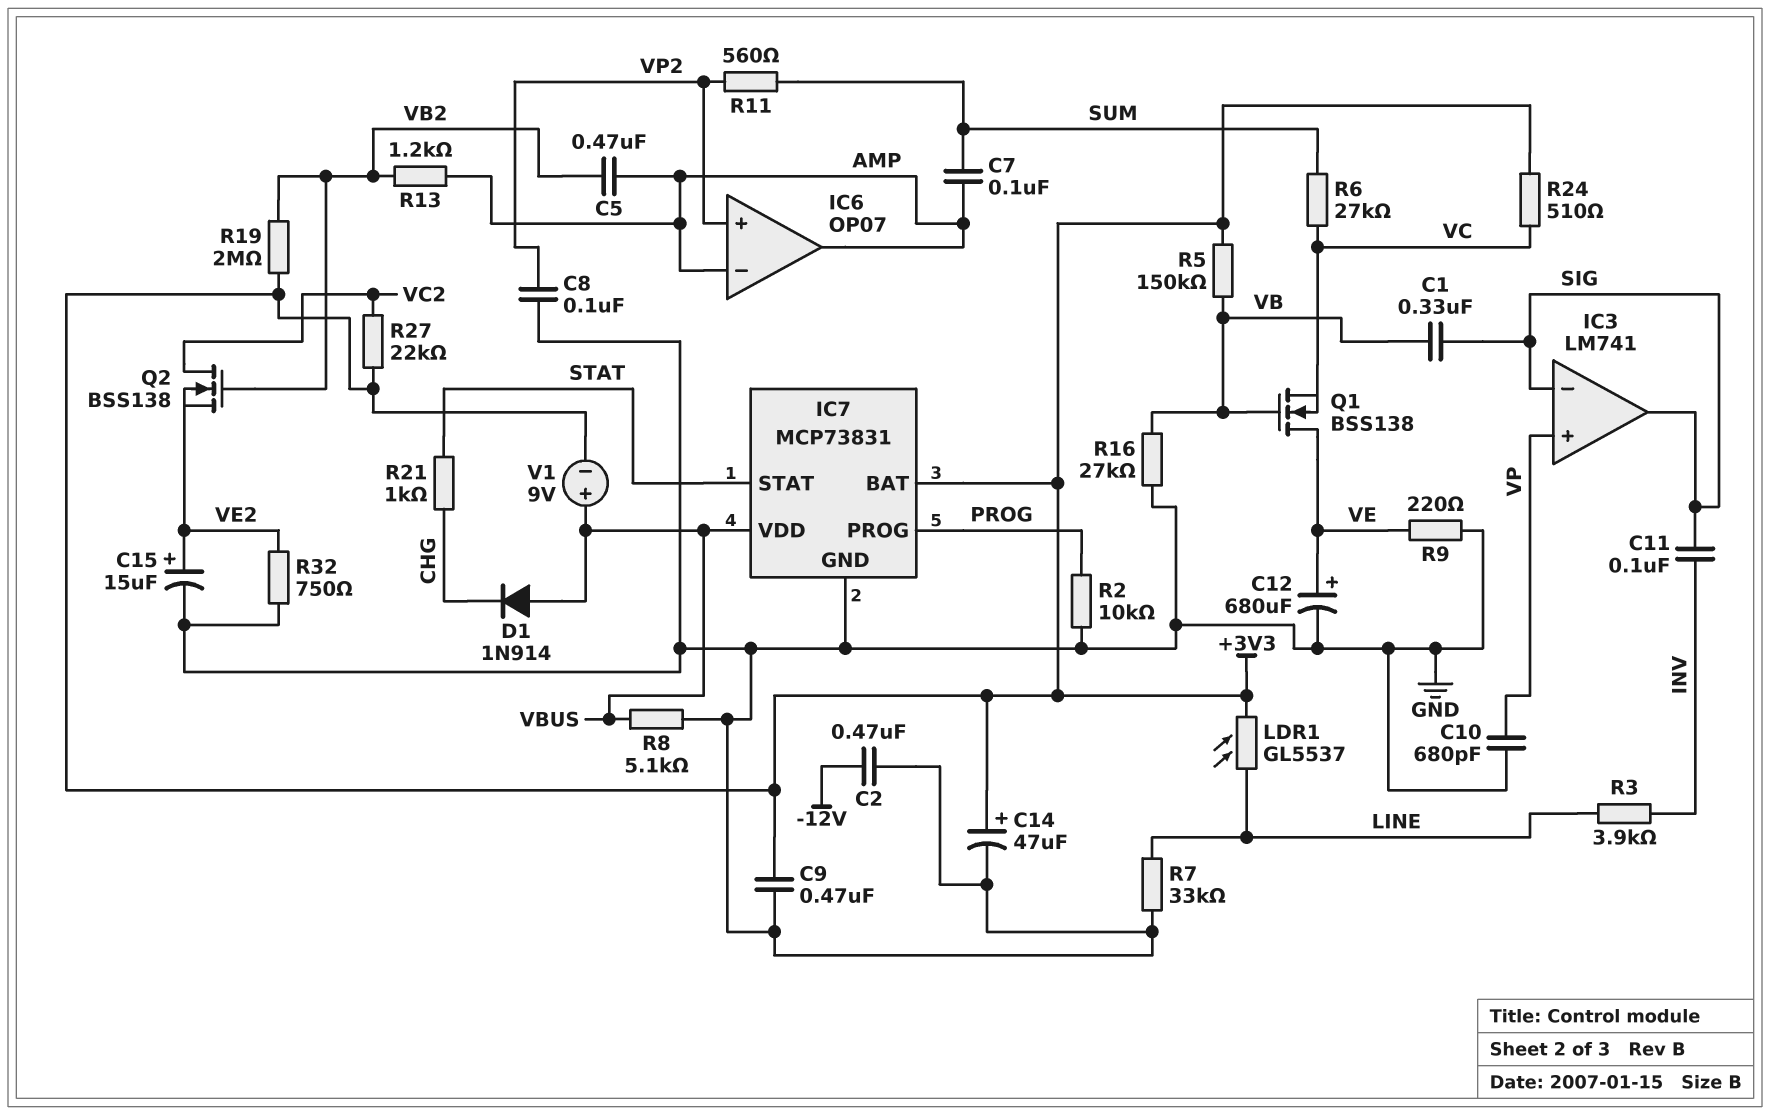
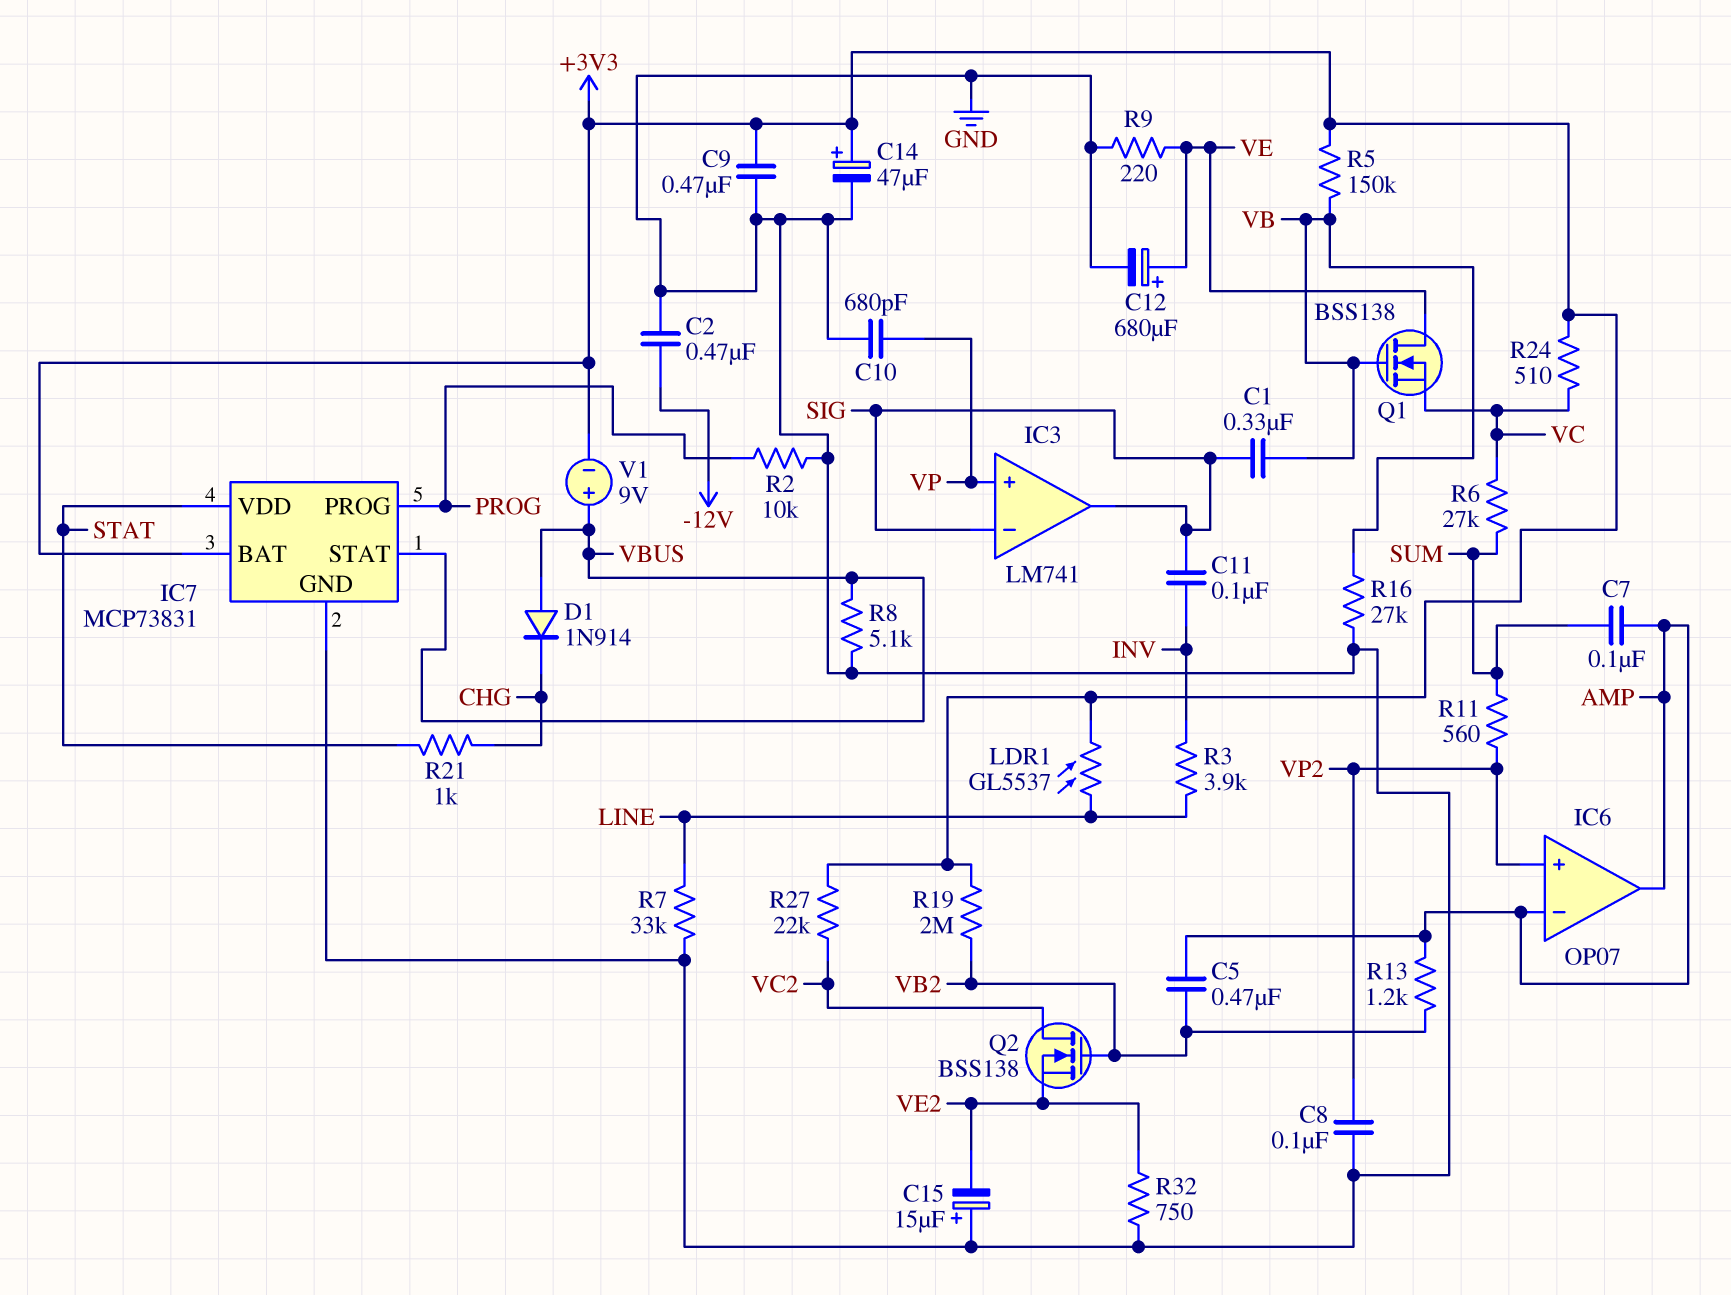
C15: 15uF (plus VE2, minus GND) -> 15uF (plus GND, minus VE2)
IC7 pin STAT: STAT -> VBUS
IC7 pin VDD: VBUS -> STAT

